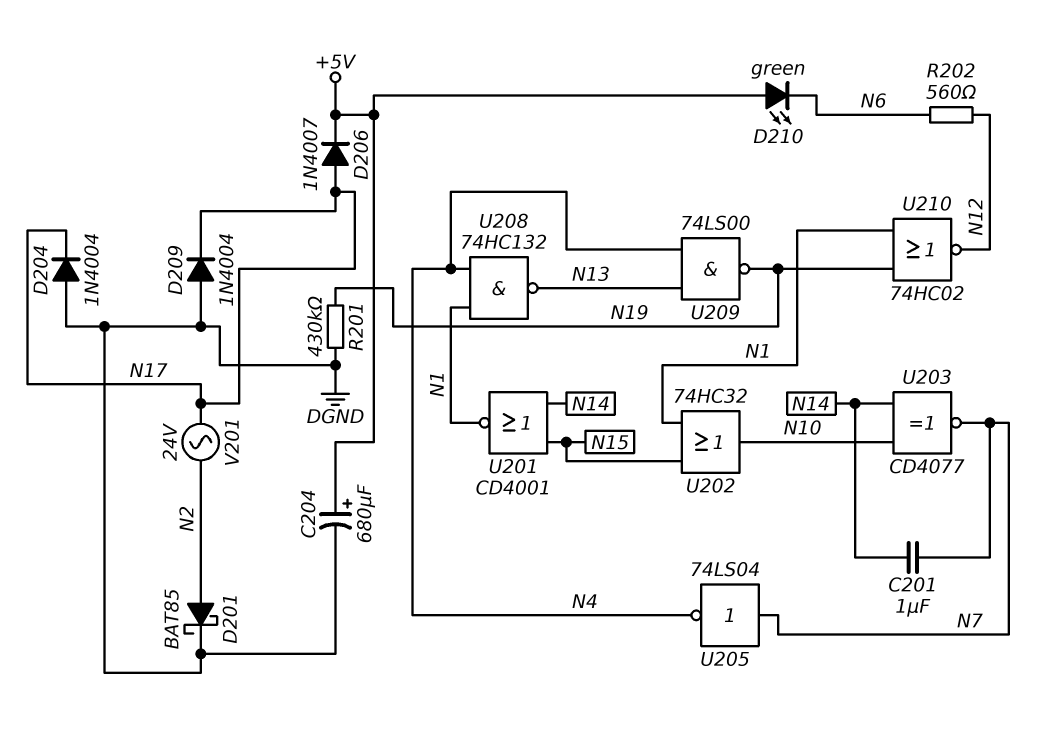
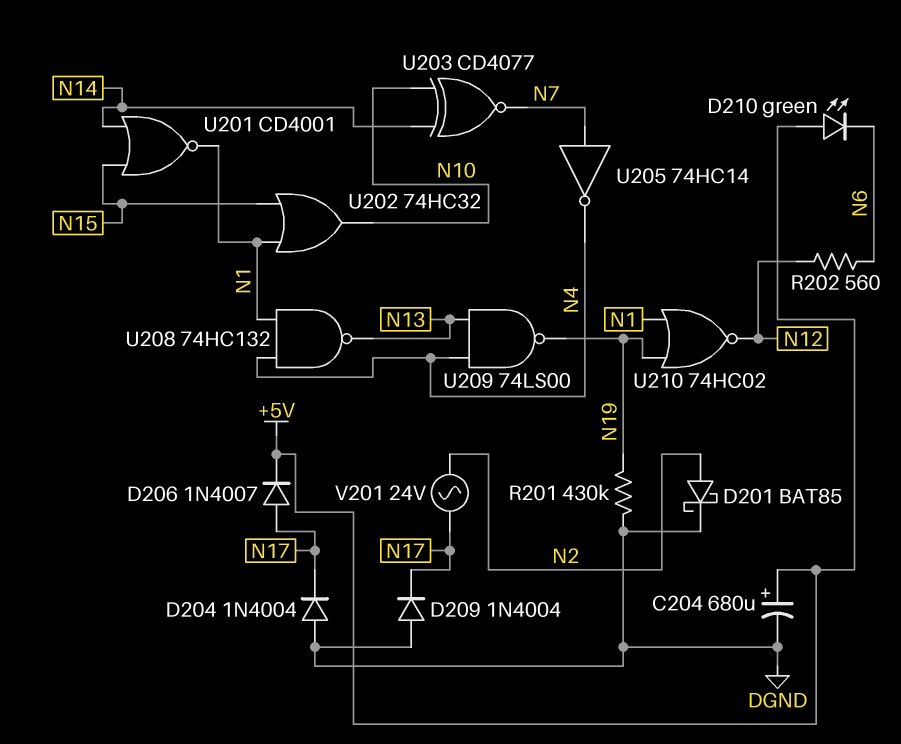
C201: 1uF (N7, N14) -> none
U205: NOT 74LS04 (in N7, out N4) -> NOT 74HC14 (in N7, out N4)

